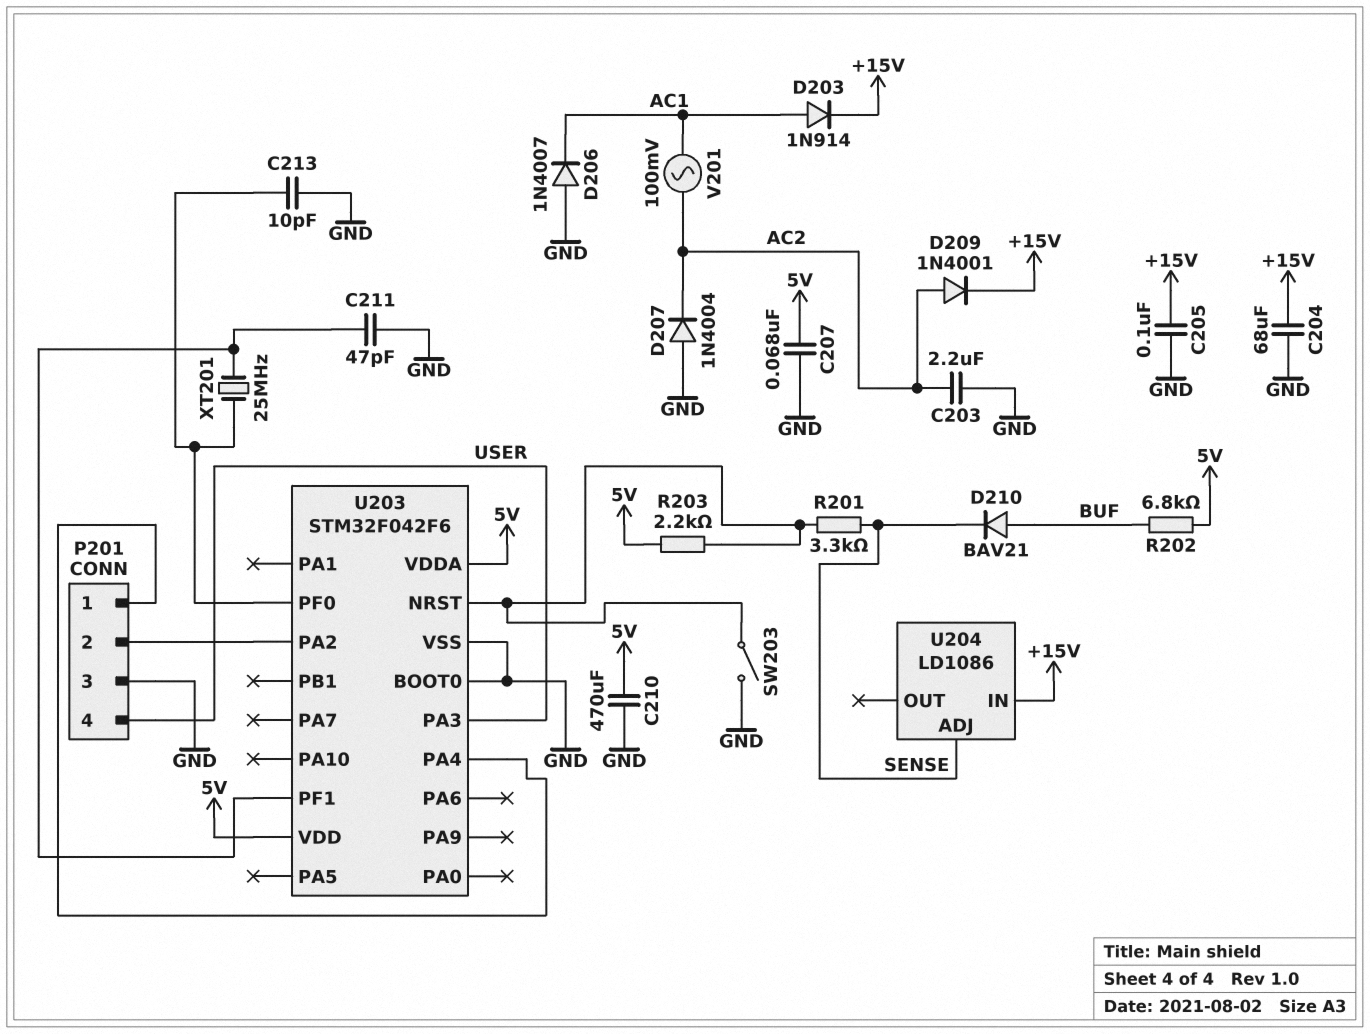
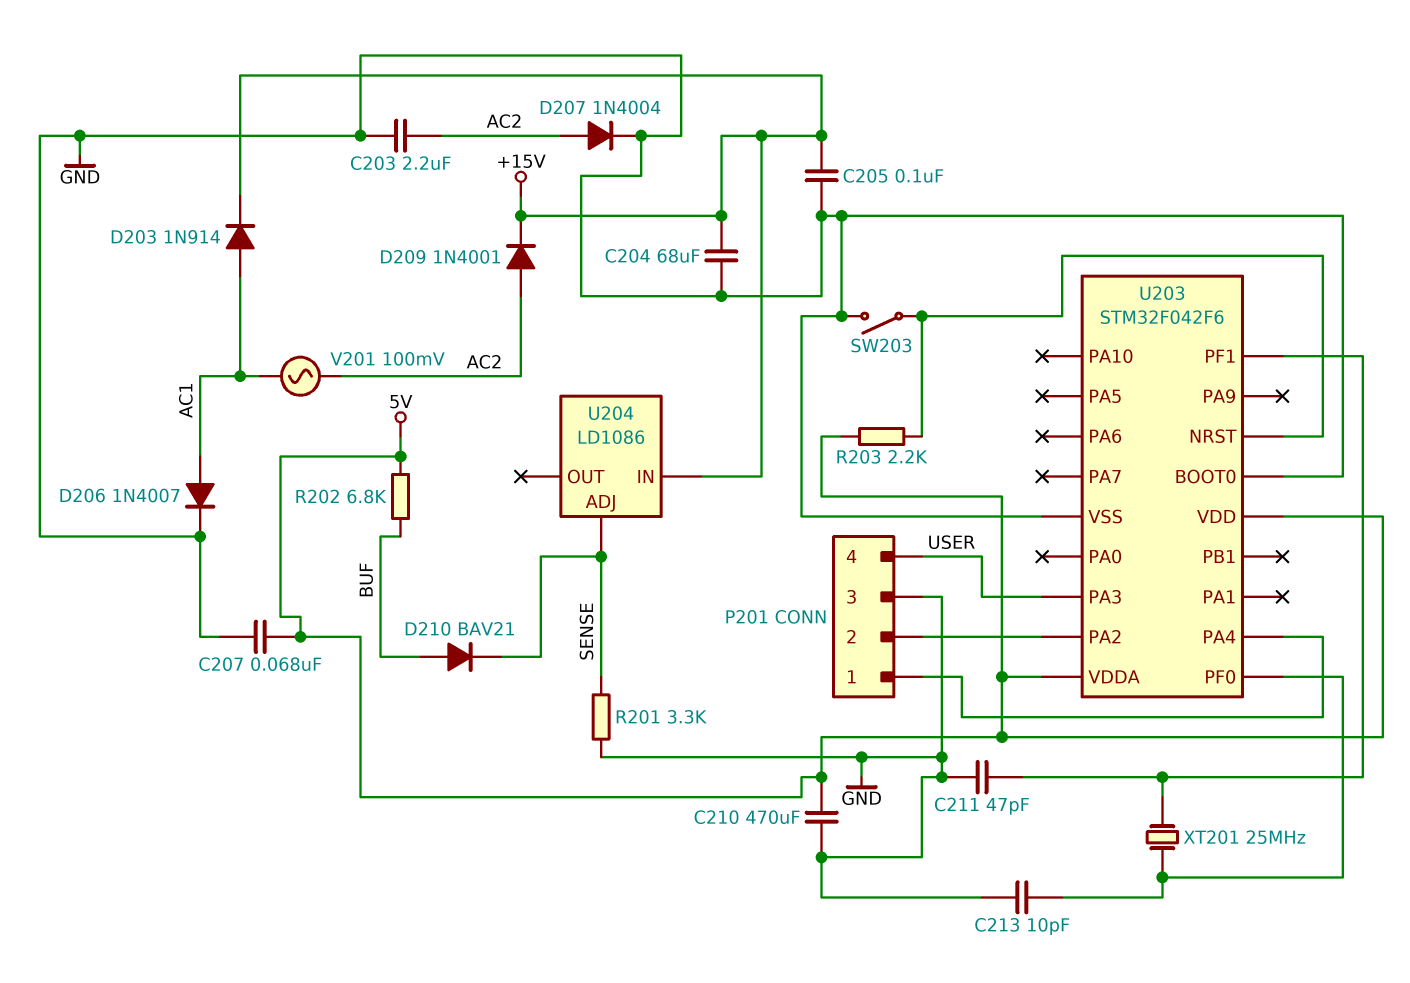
D206: diode 1N4007 (A GND, K AC1) -> diode 1N4007 (A AC1, K GND)
D207: diode 1N4004 (A GND, K AC2) -> diode 1N4004 (A AC2, K GND)
R201: 3.3k (SENSE, U203/NRST) -> 3.3k (GND, SENSE)

